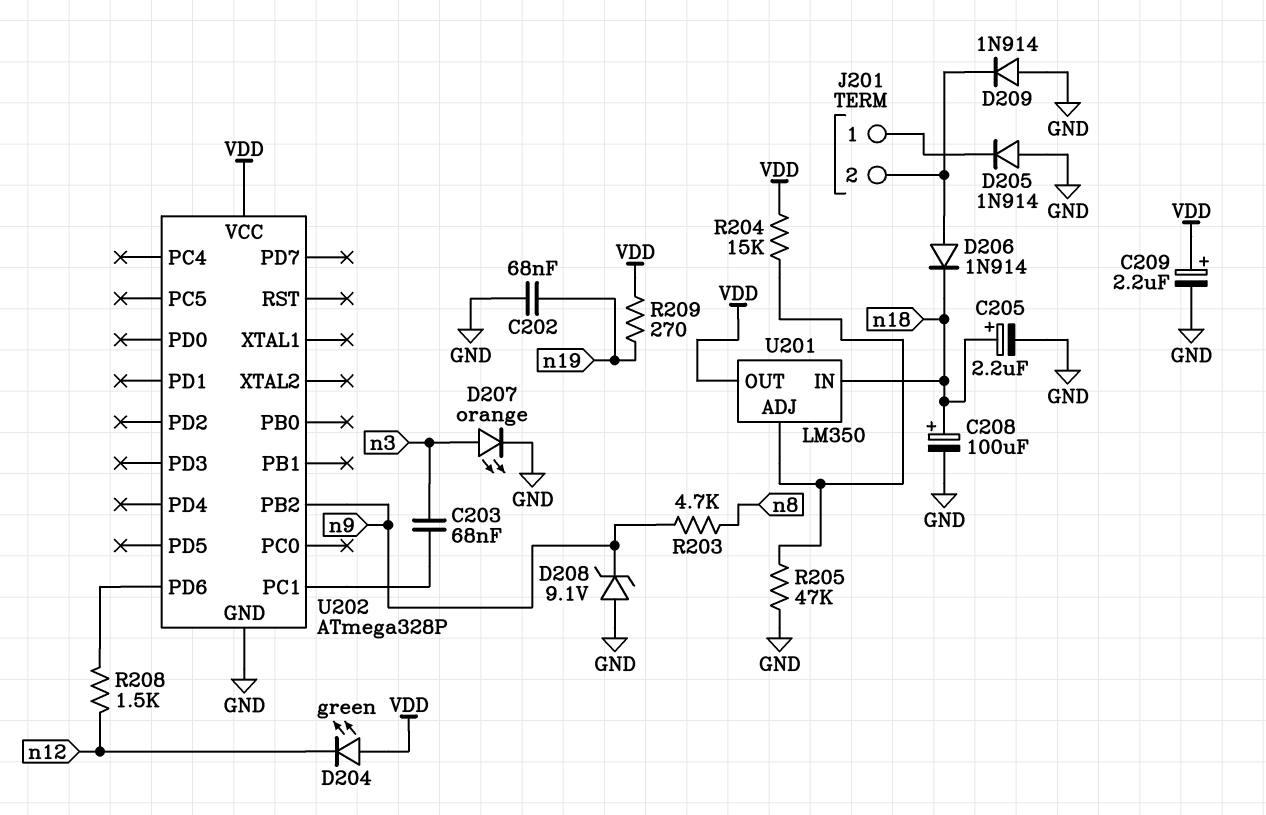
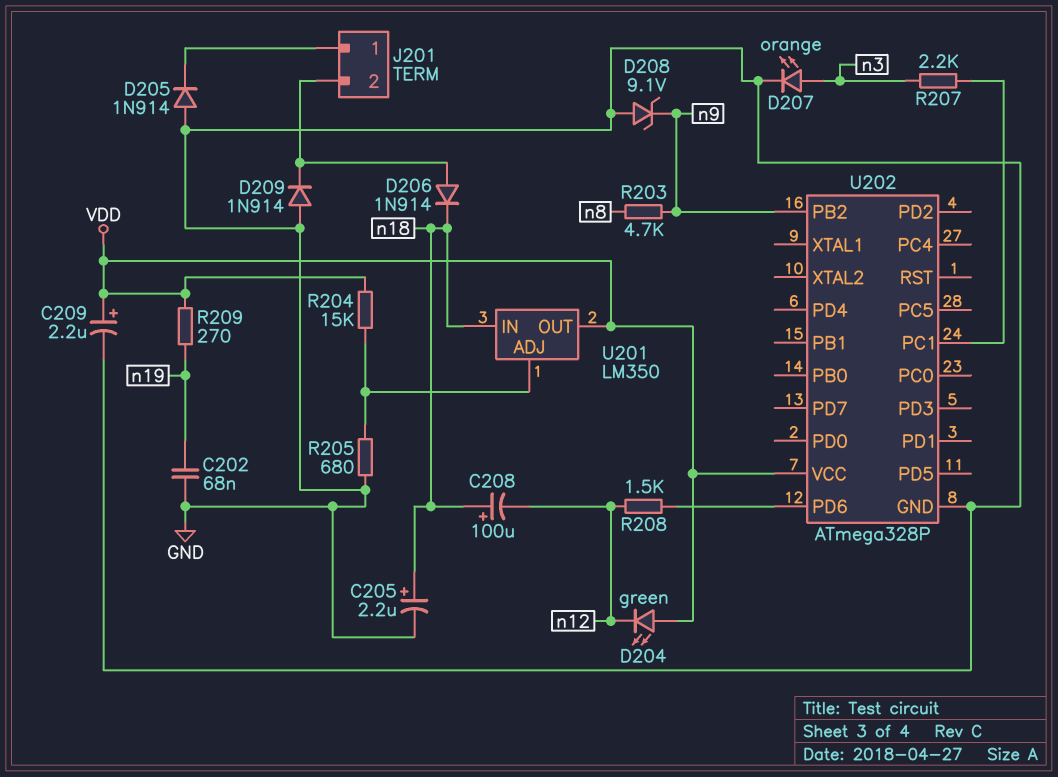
C203: 68nF (U202/PC1, n3) -> none
C208: 100uF (plus n18, minus GND) -> 100uF (plus n18, minus n12)
R205: 47k (GND, U201/ADJ) -> 680 (GND, U201/ADJ)
R207: none -> 2.2k (U202/PC1, n3)

